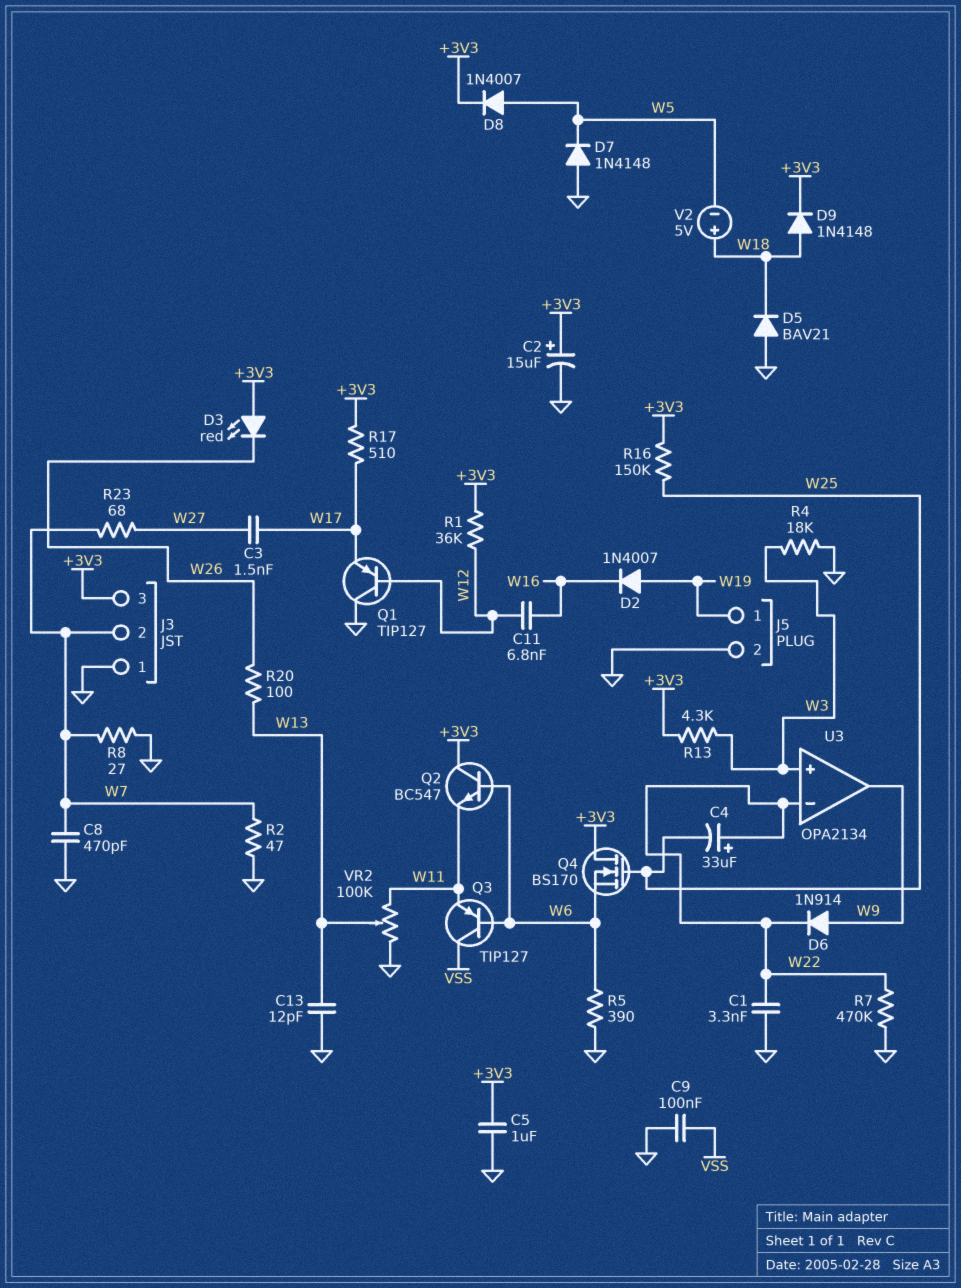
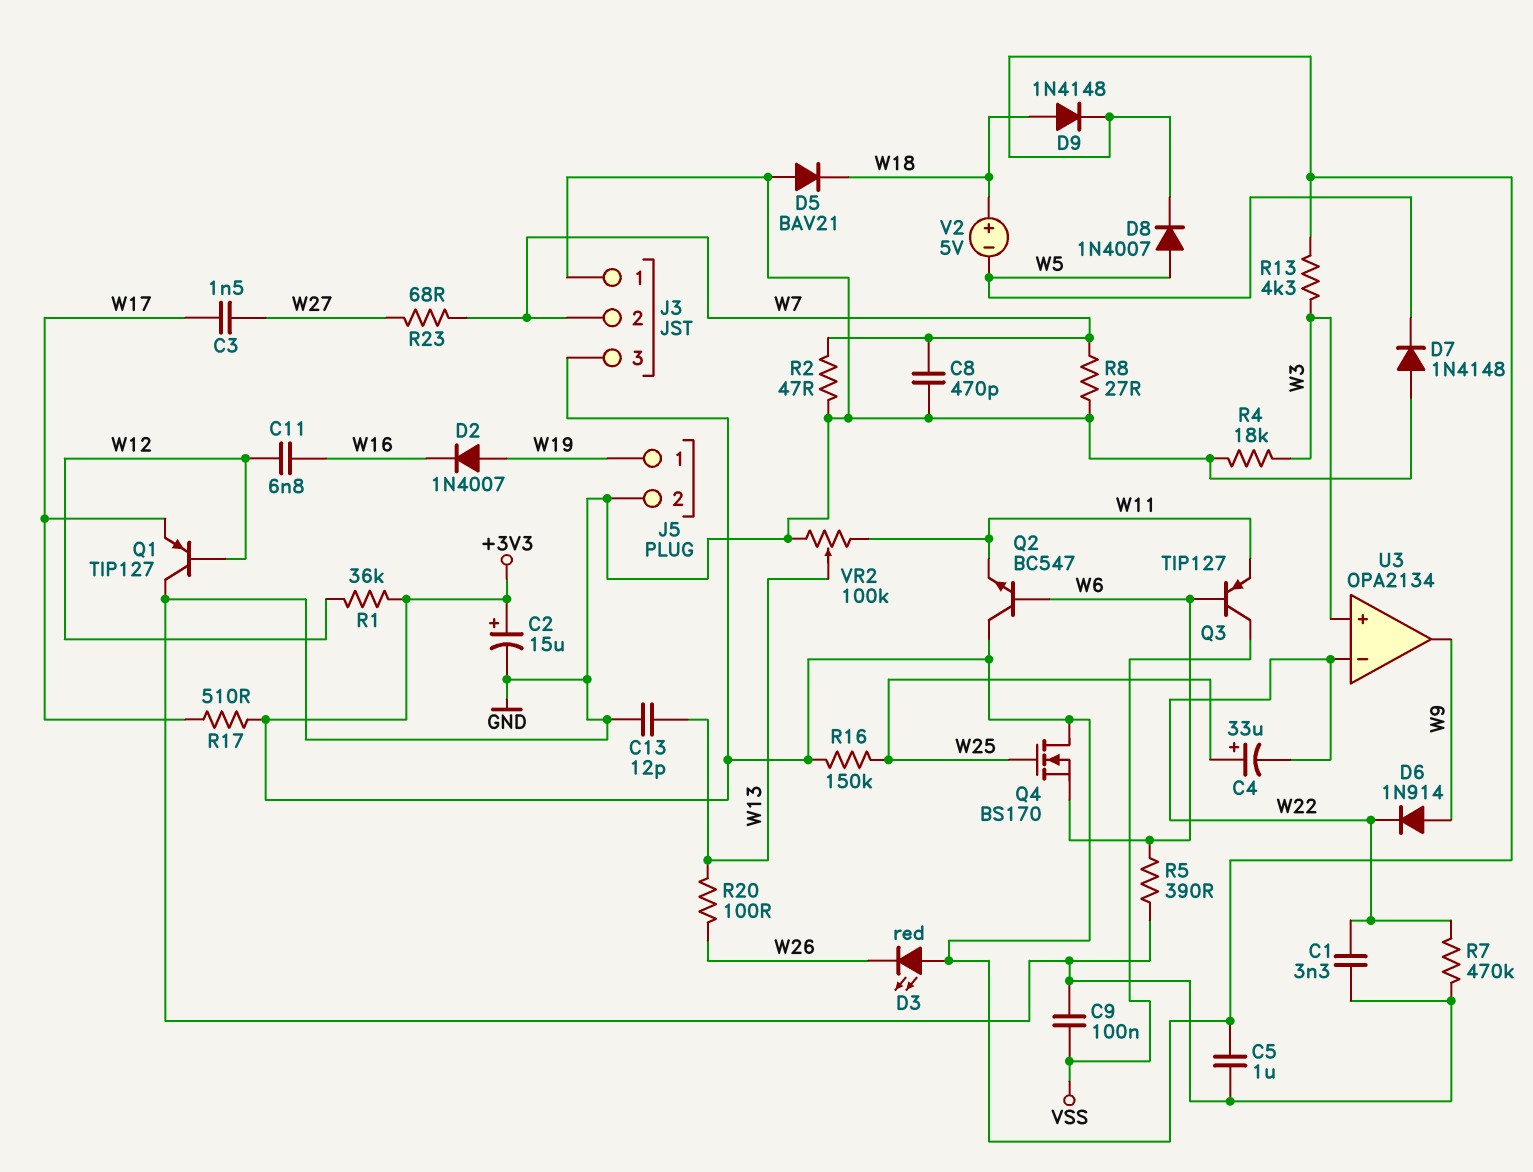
C4: 33uF (plus W22, minus W25) -> 33uF (plus W25, minus W22)

